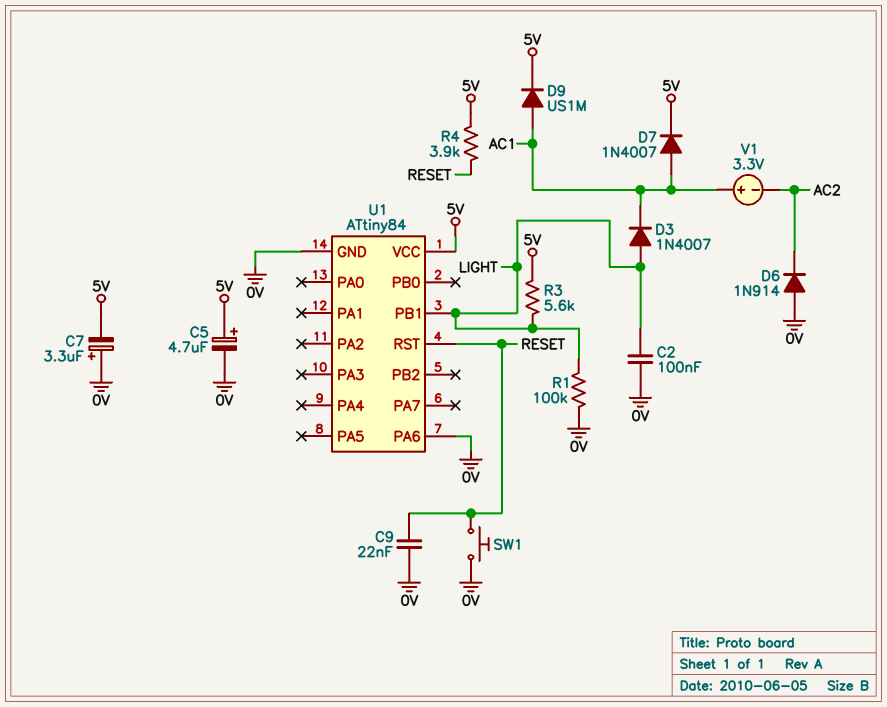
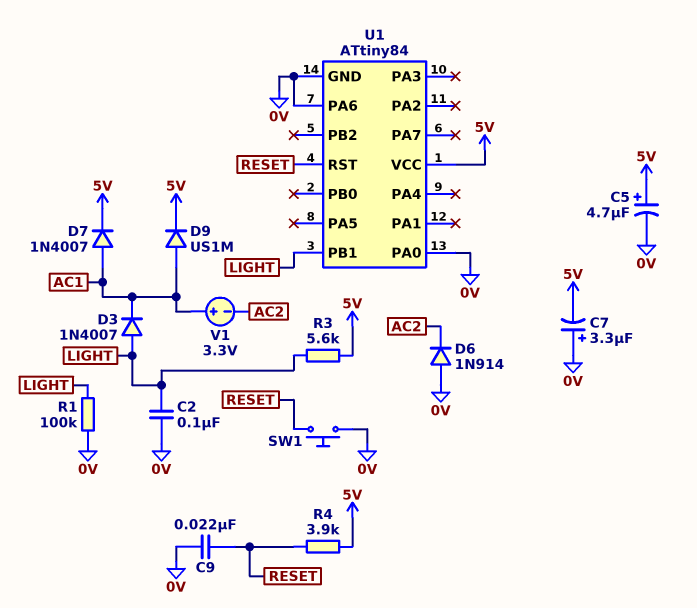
U1 pin PA0: none -> 0V

